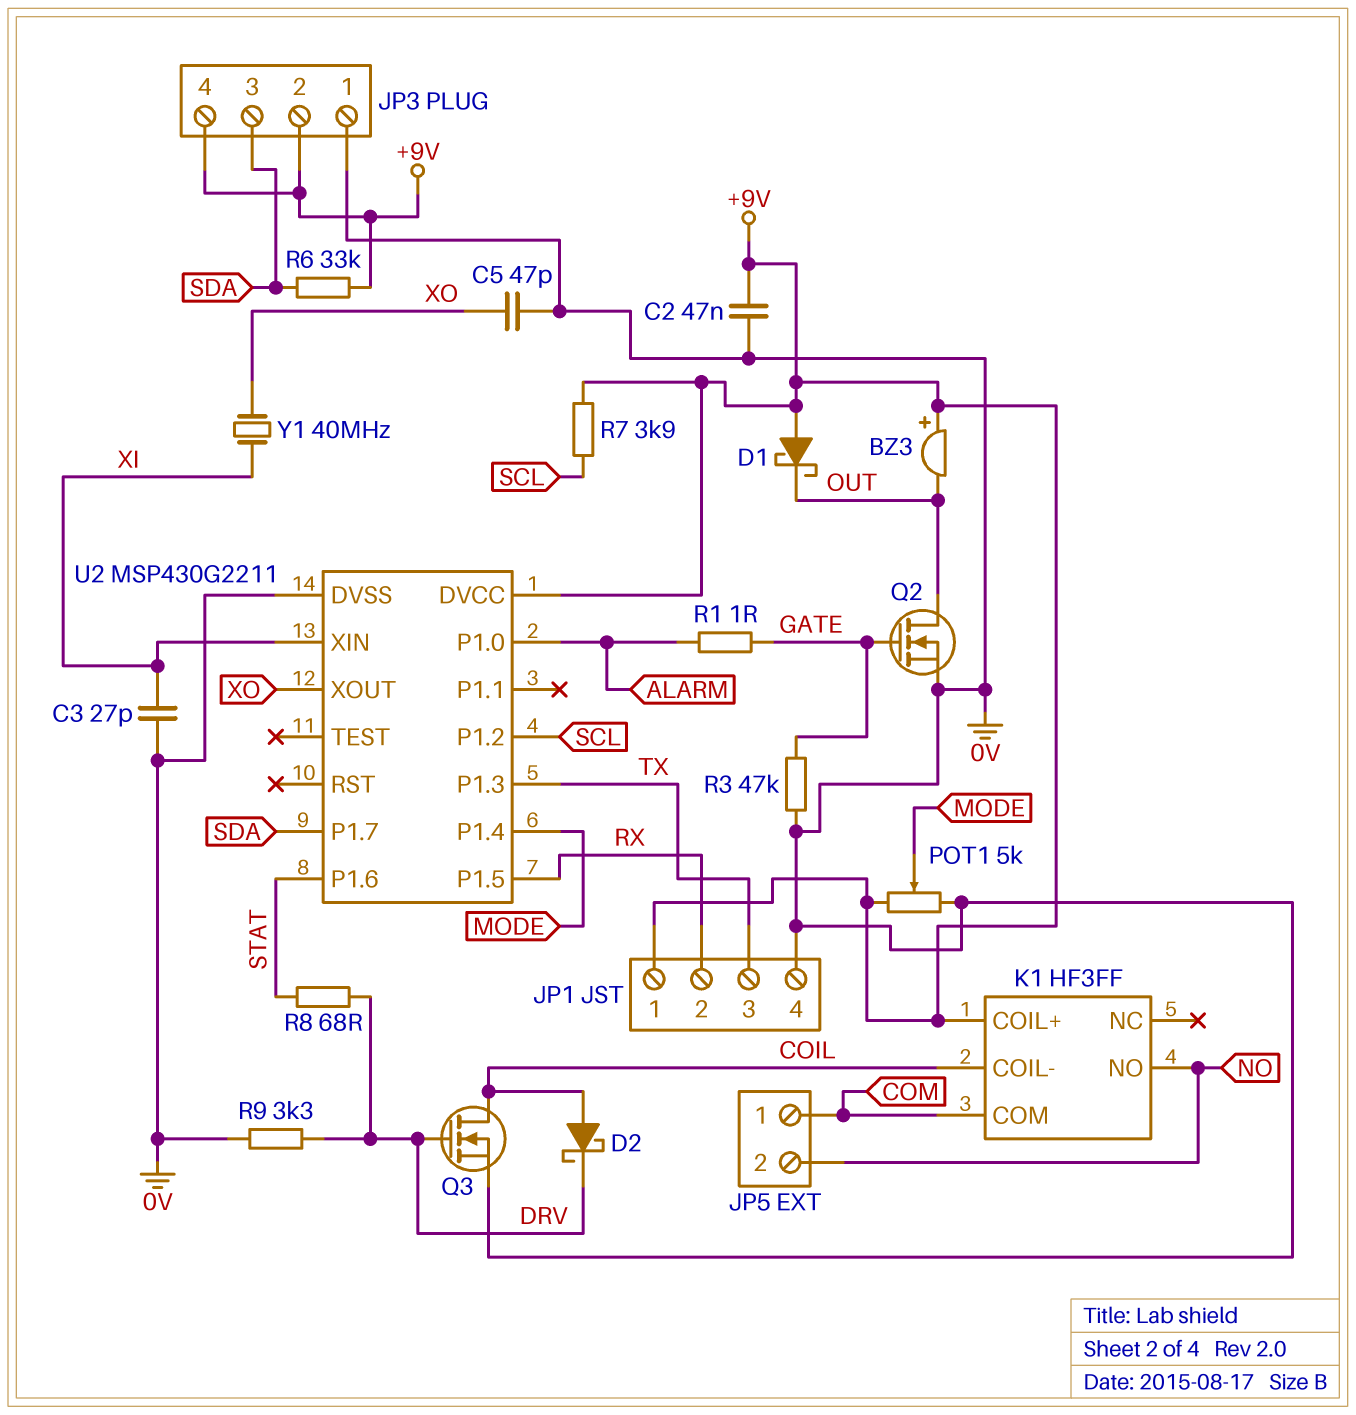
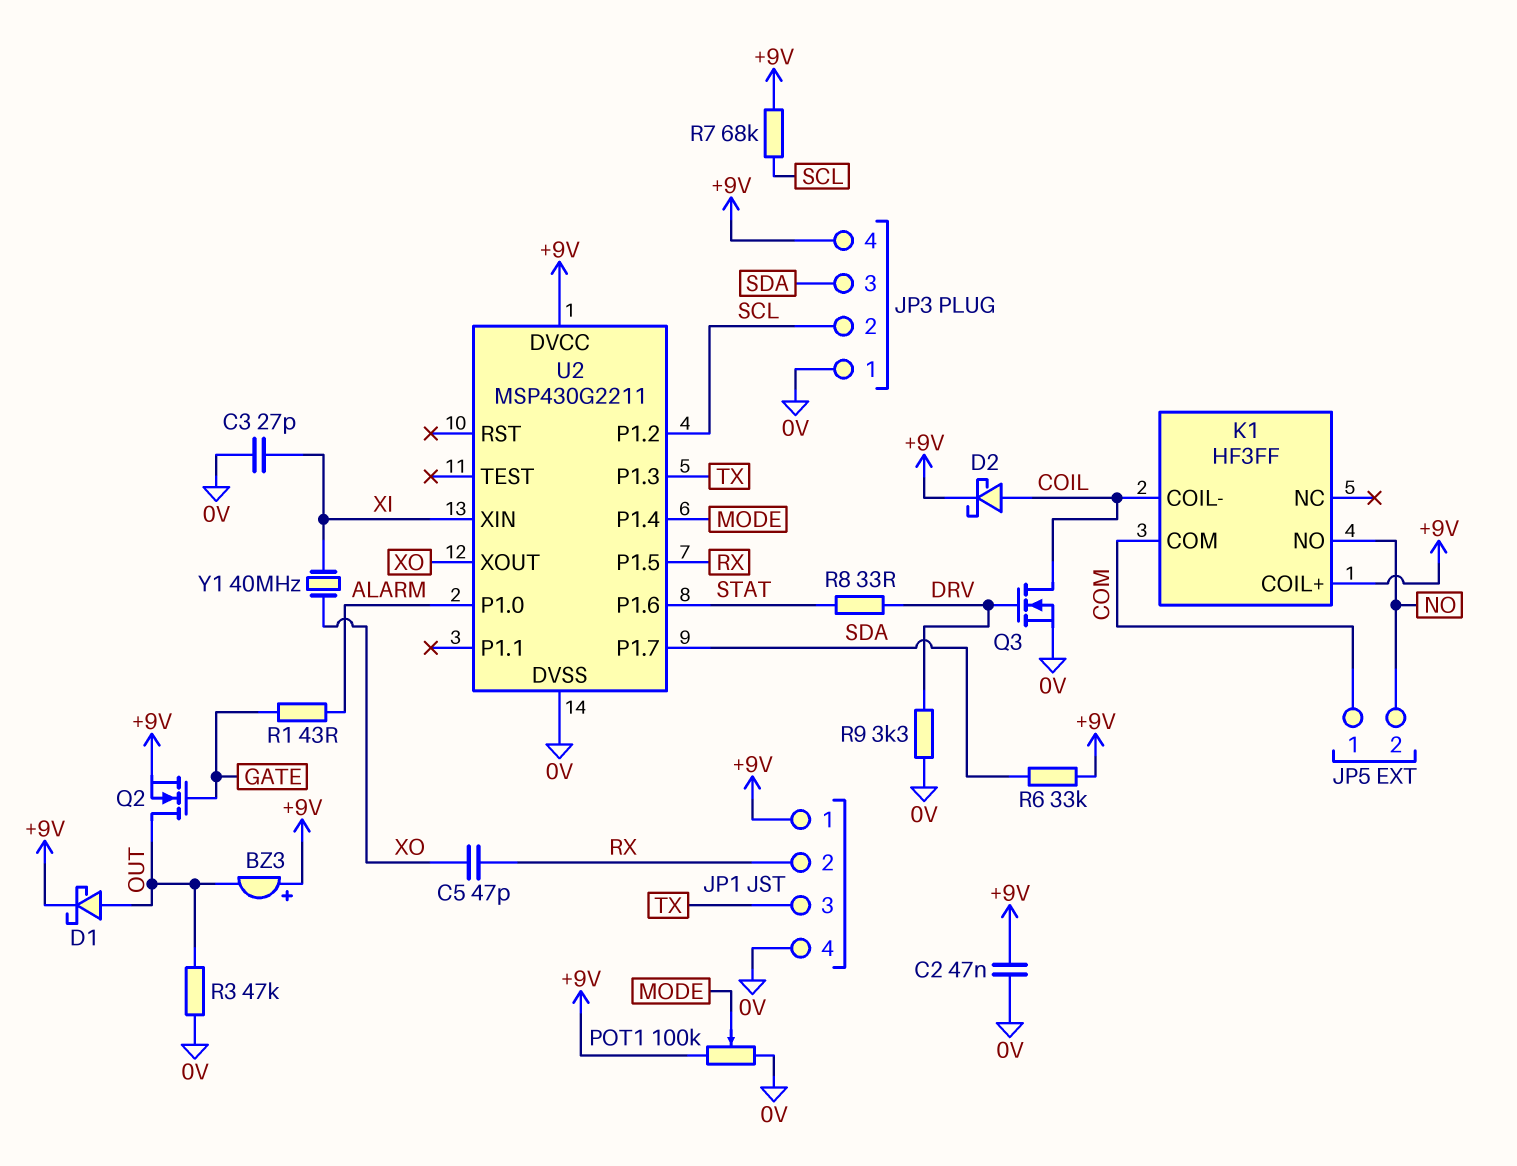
C5: 47pF (0V, XO) -> 47pF (RX, XO)
D1: schottky (A +9V, K OUT) -> schottky (A OUT, K +9V)
D2: schottky (A COIL, K DRV) -> schottky (A COIL, K +9V)
JP3 pin 2: +9V -> SCL
POT1: 5k (+9V, 0V, wiper MODE) -> 100k (+9V, 0V, wiper MODE)
Q2: NMOS (G GATE, D OUT, S 0V) -> NMOS (G GATE, D OUT, S +9V)
R1: 1 (ALARM, GATE) -> 43 (ALARM, GATE)
R3: 47k (0V, GATE) -> 47k (0V, OUT)
R7: 3.9k (+9V, SCL) -> 68k (+9V, SCL)
R8: 68 (DRV, STAT) -> 33 (DRV, STAT)

